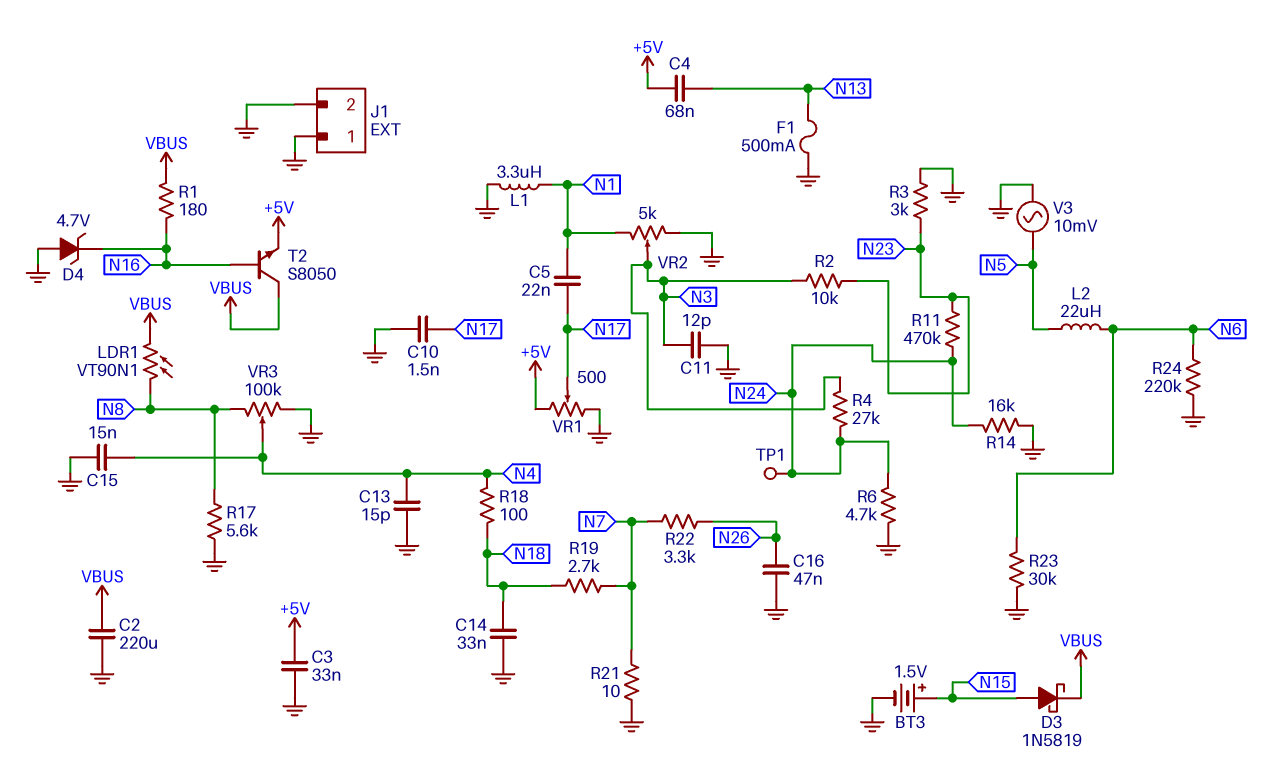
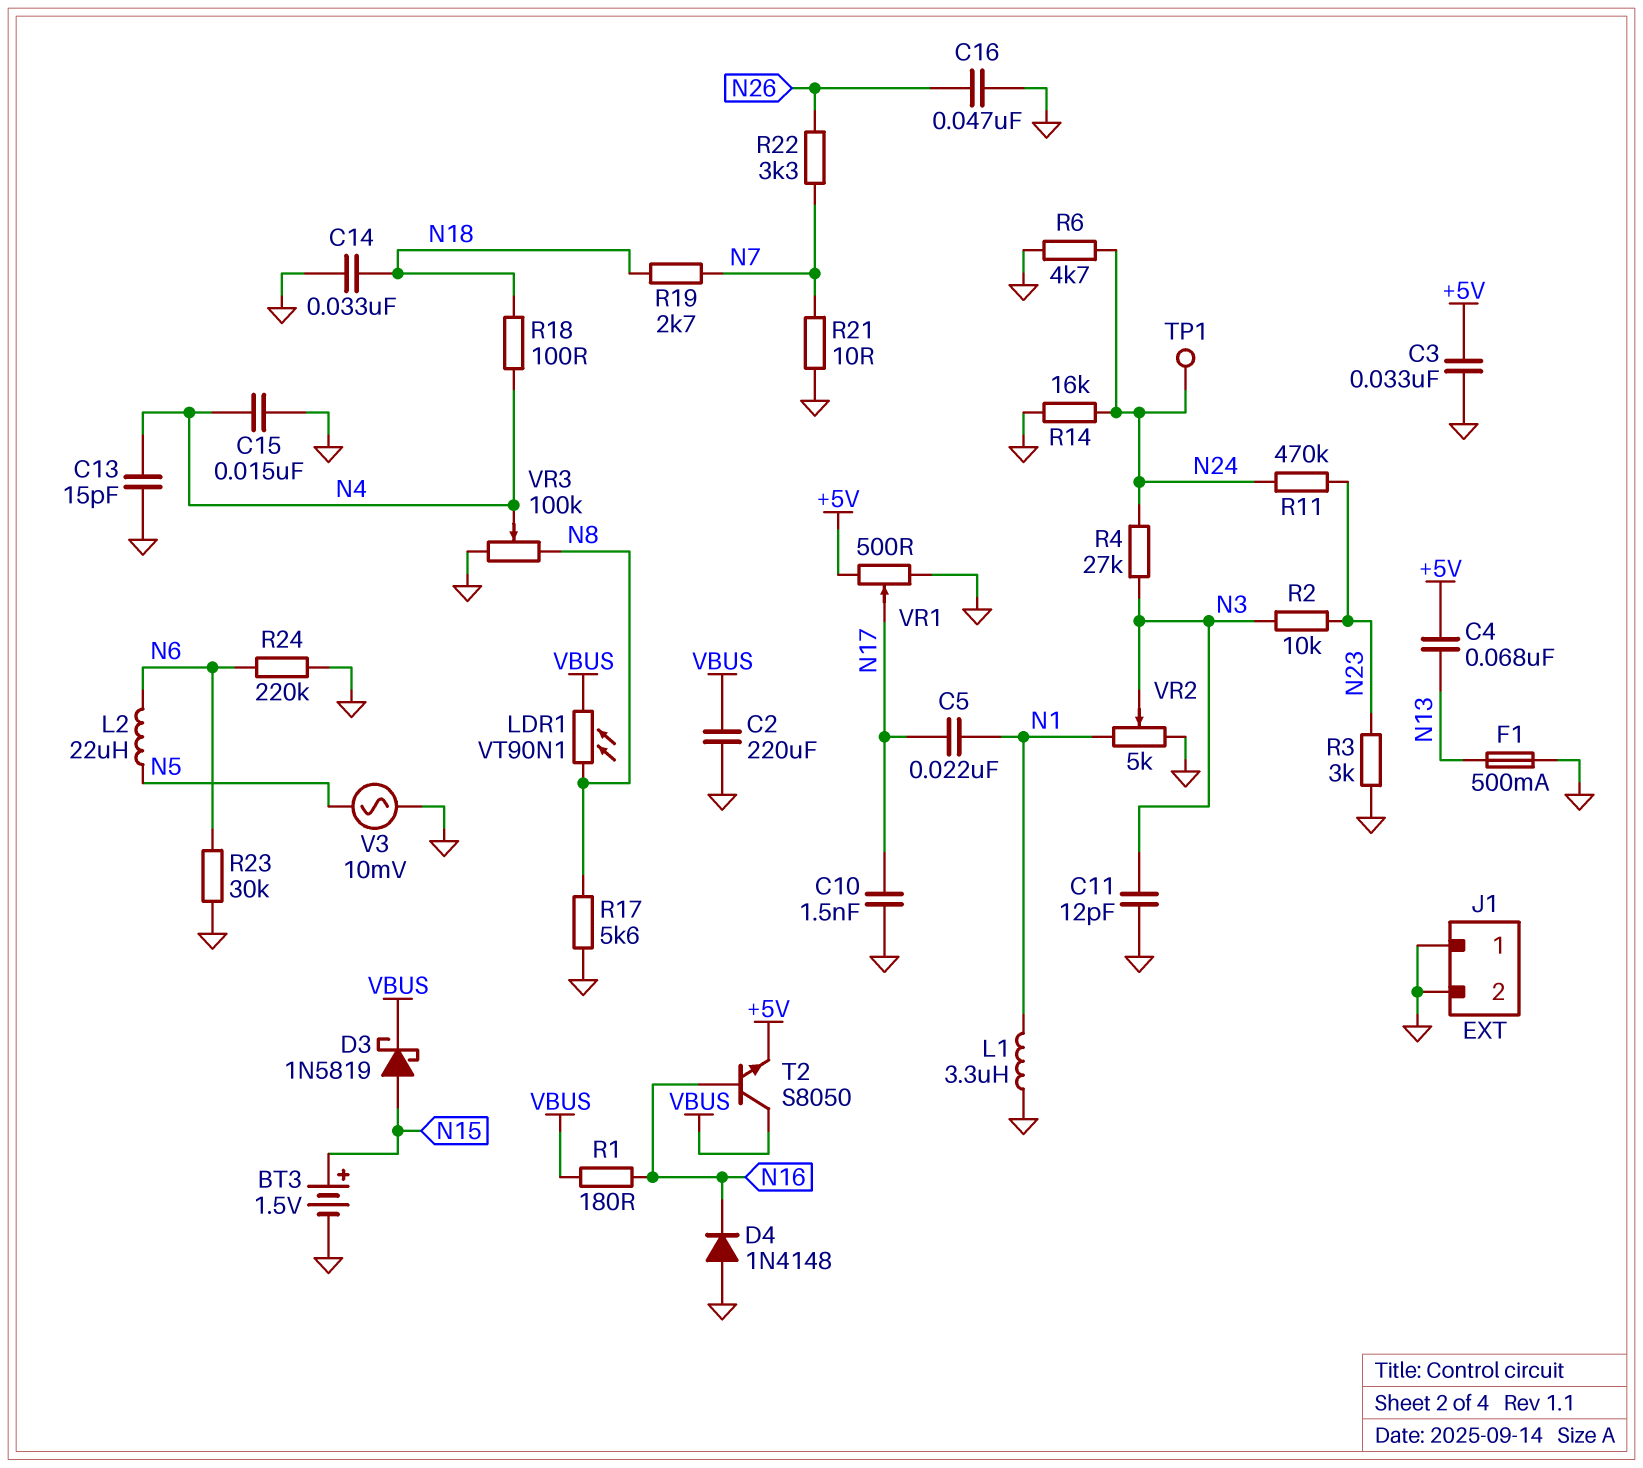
D4: zener 4.7V (A GND, K N16) -> diode 1N4148 (A GND, K N16)

